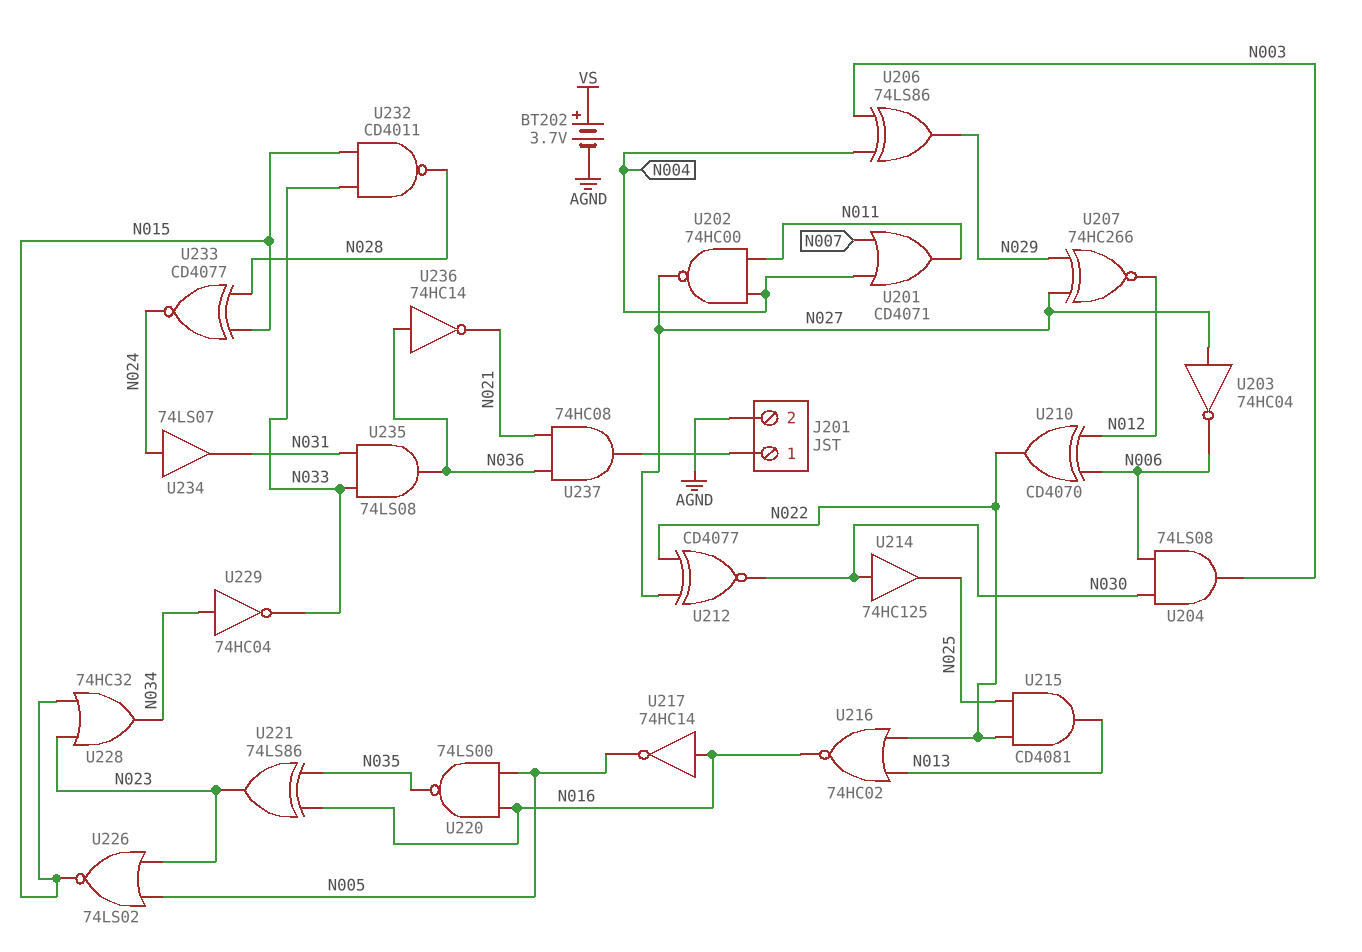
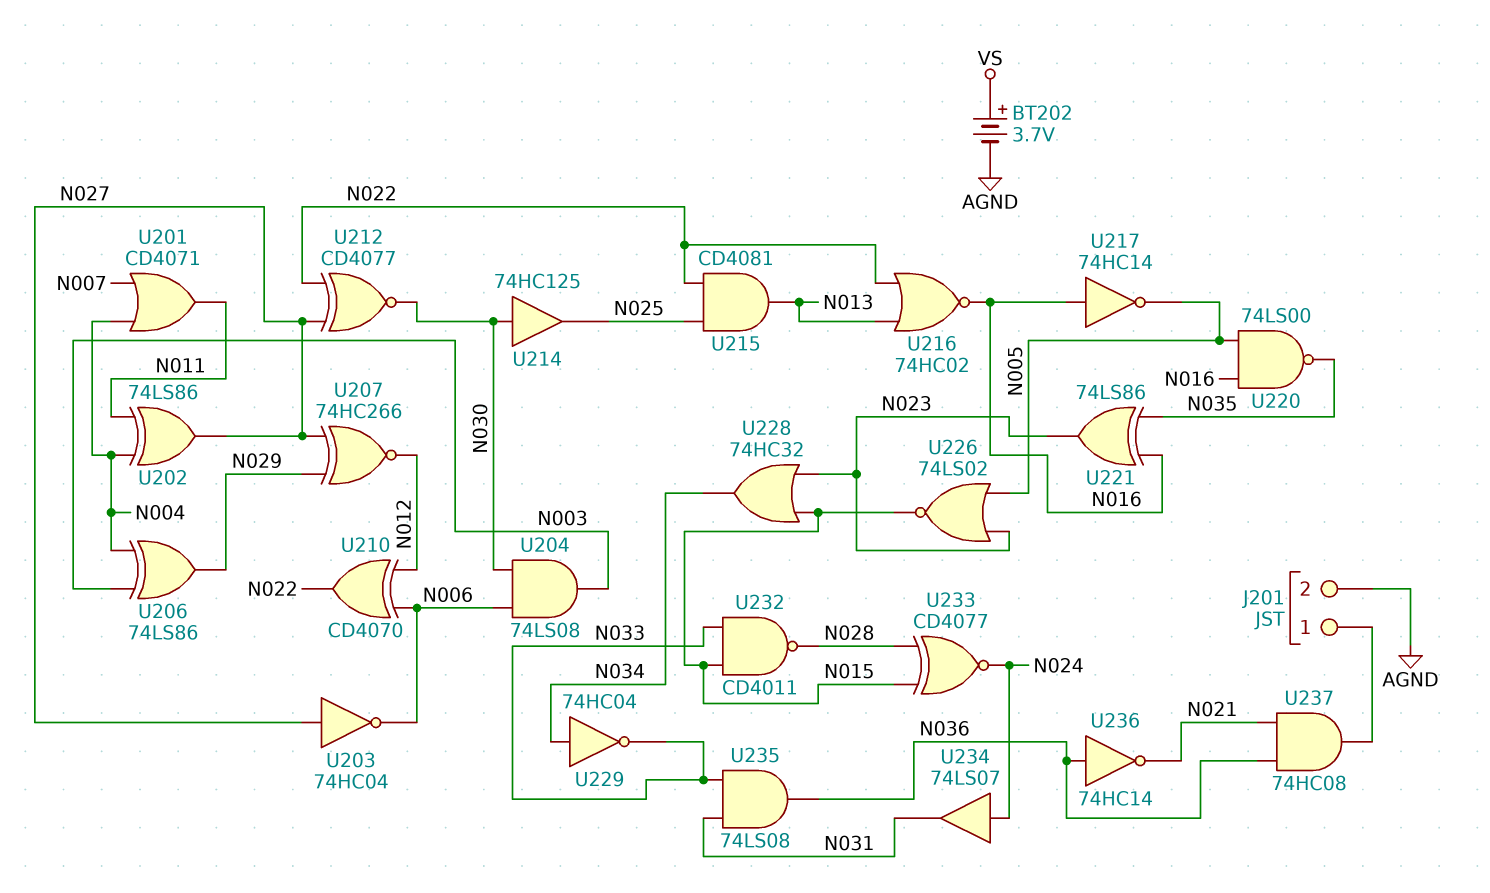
U202: NAND 74HC00 (in N004, in N011, out N027) -> XOR 74LS86 (in N004, in N011, out N027)

